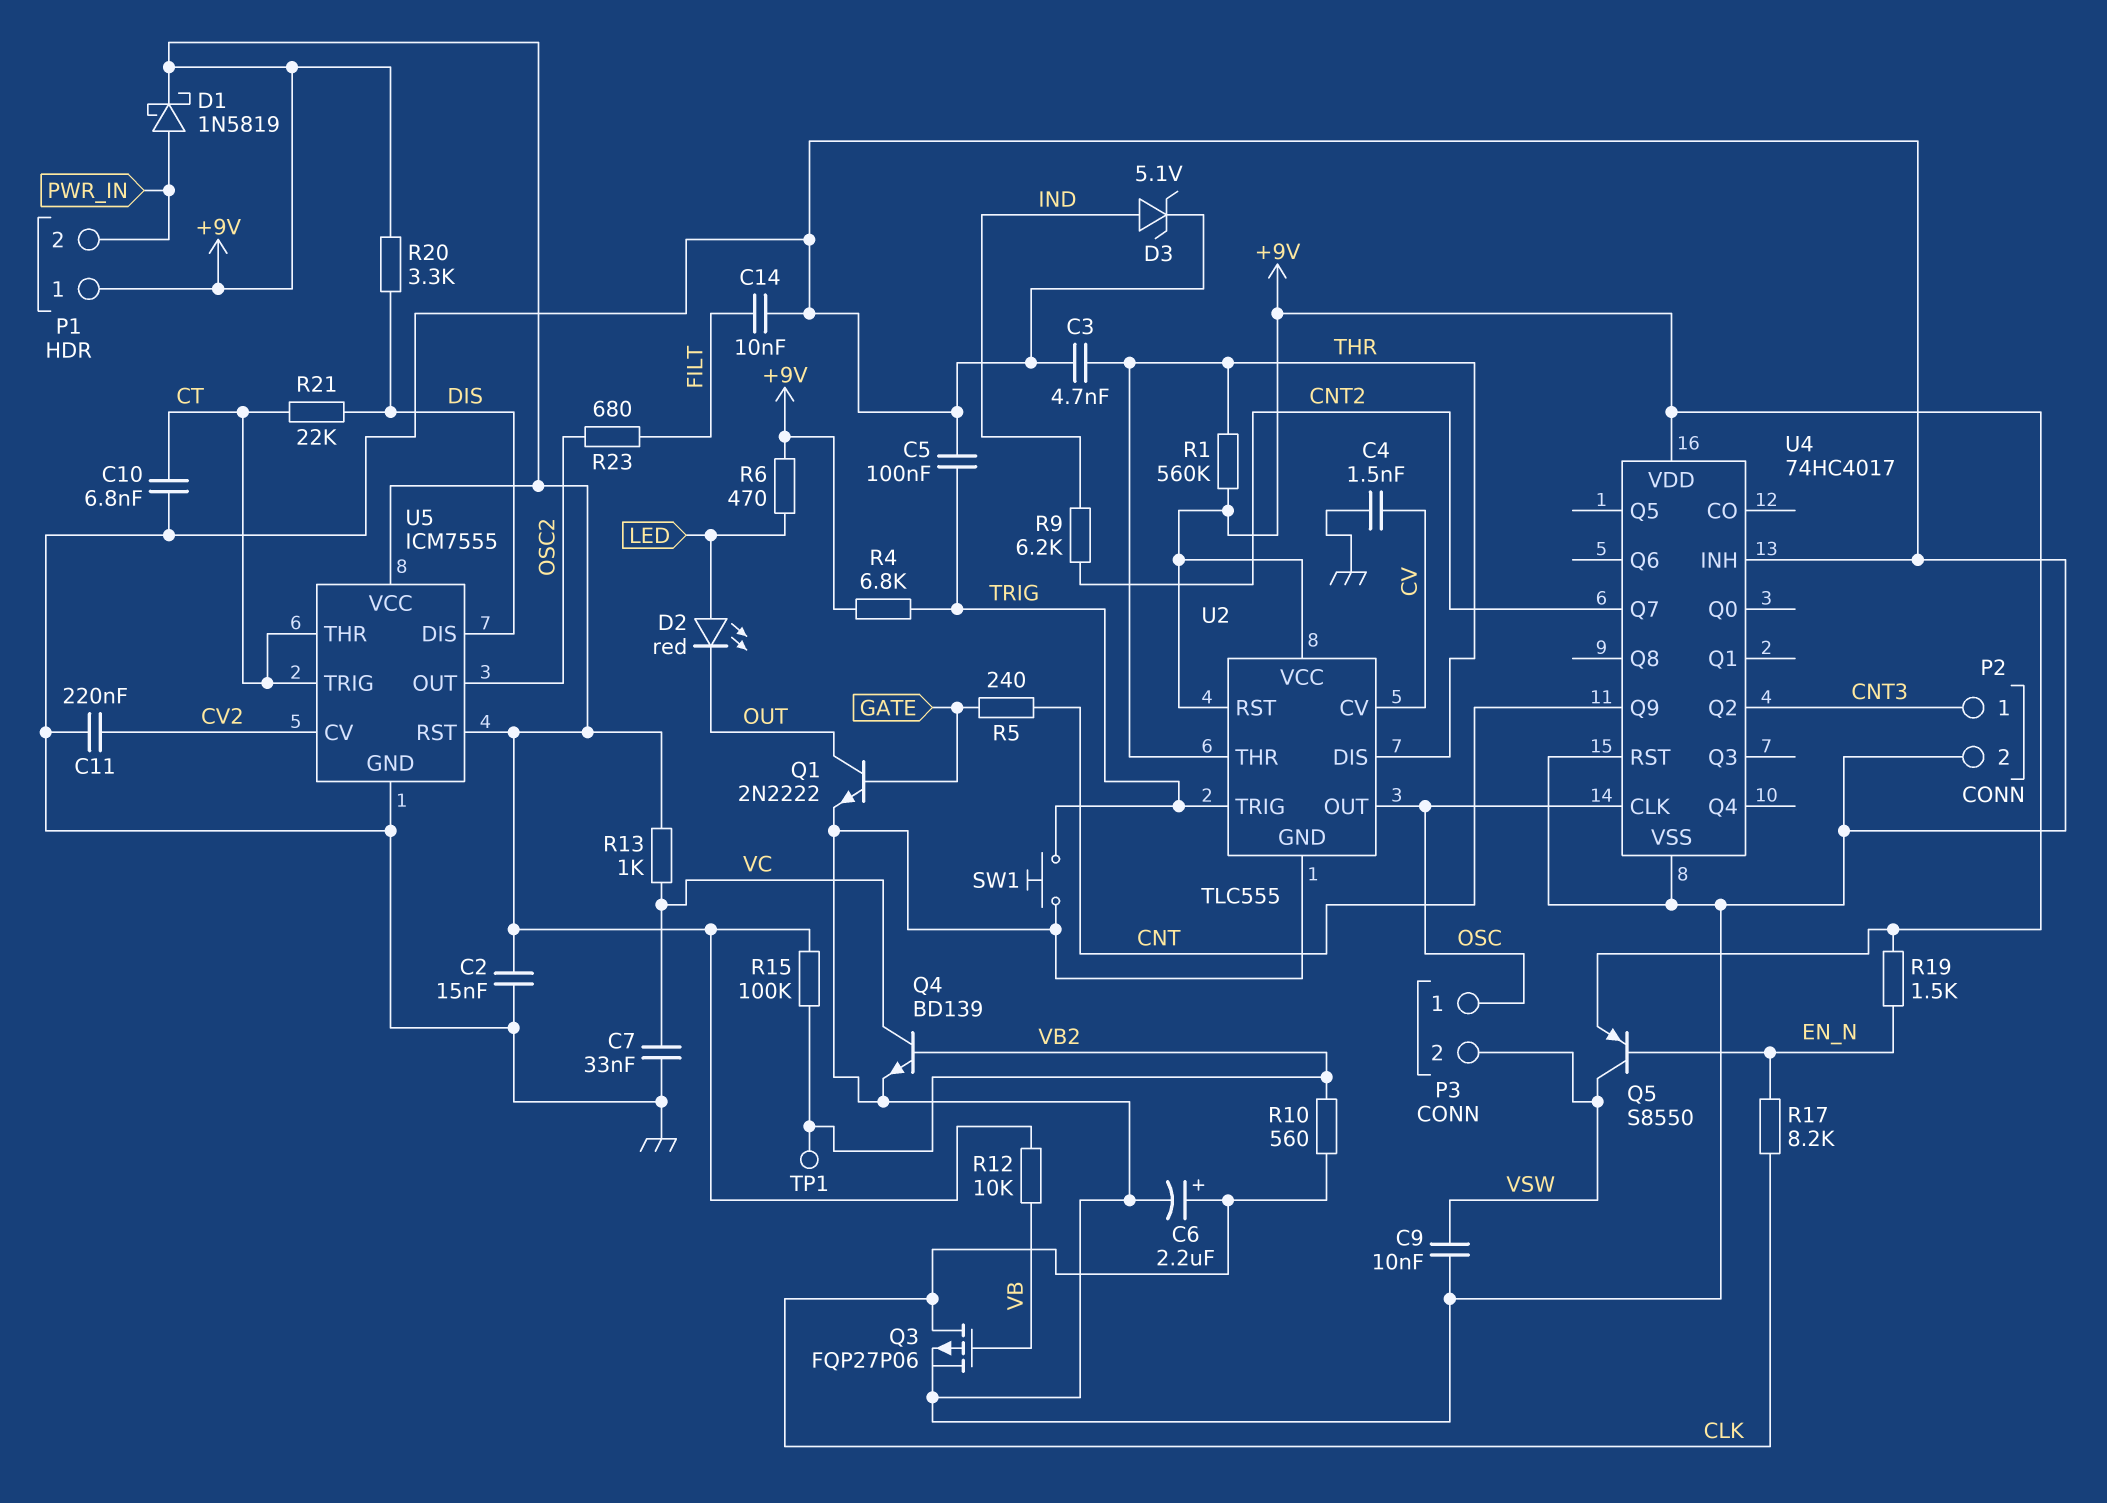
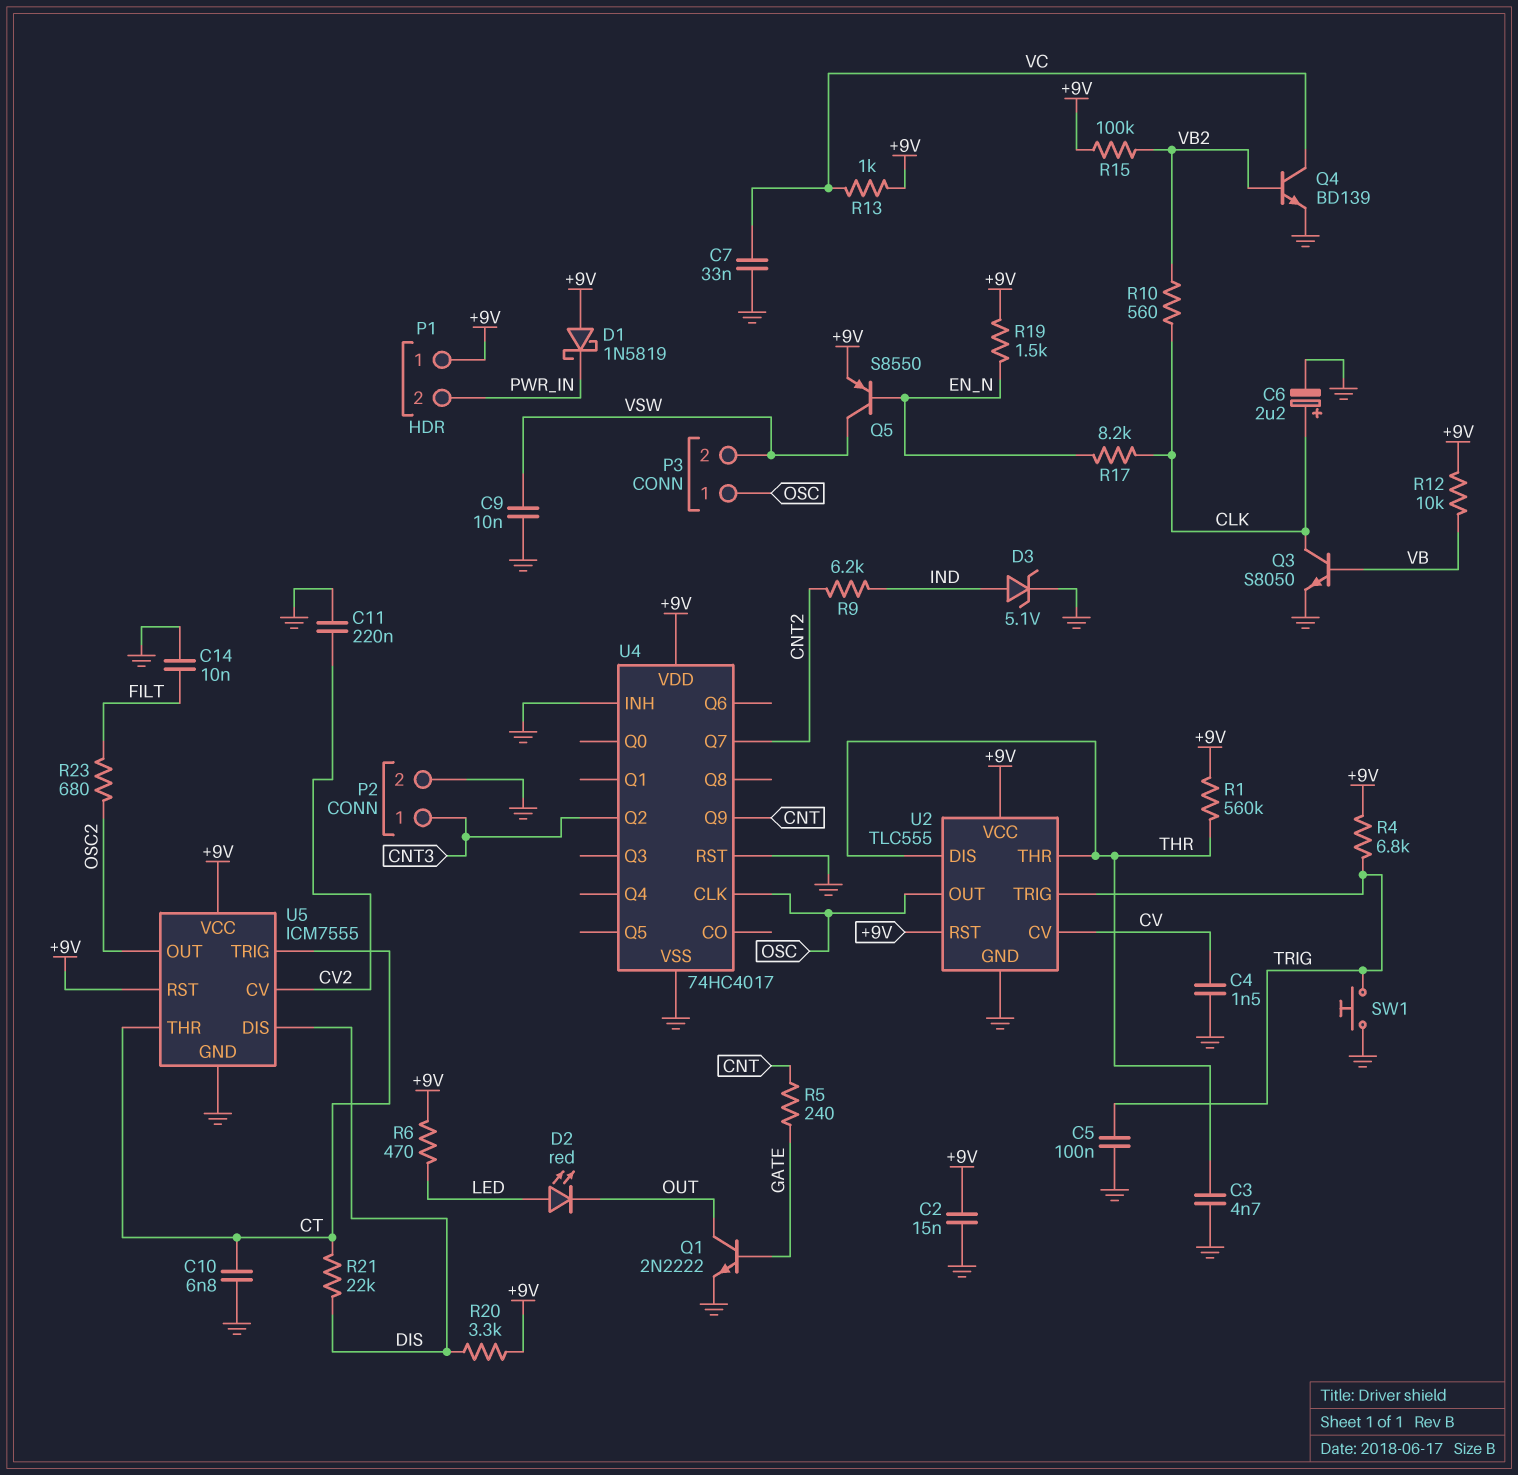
D1: schottky 1N5819 (A PWR_IN, K +9V) -> schottky 1N5819 (A +9V, K PWR_IN)
Q3: PMOS FQP27P06 (G VB, D CLK, S GND) -> NPN S8050 (B VB, C CLK, E GND)
TP1: test point (VB2) -> none

